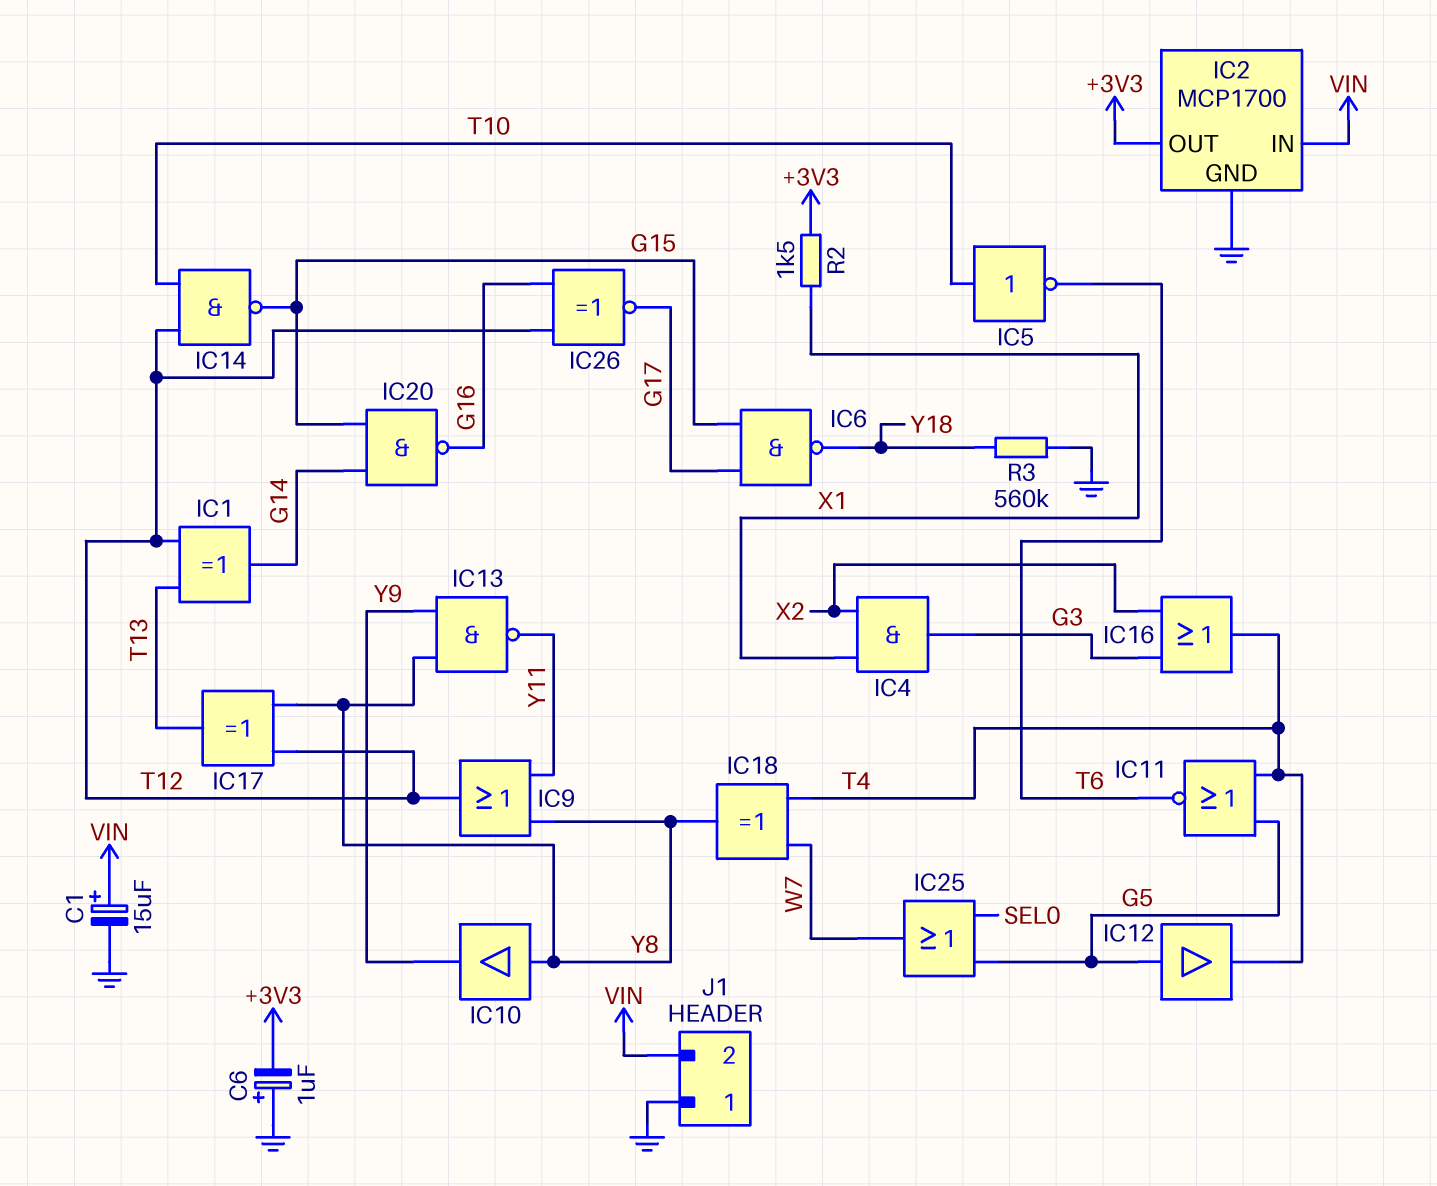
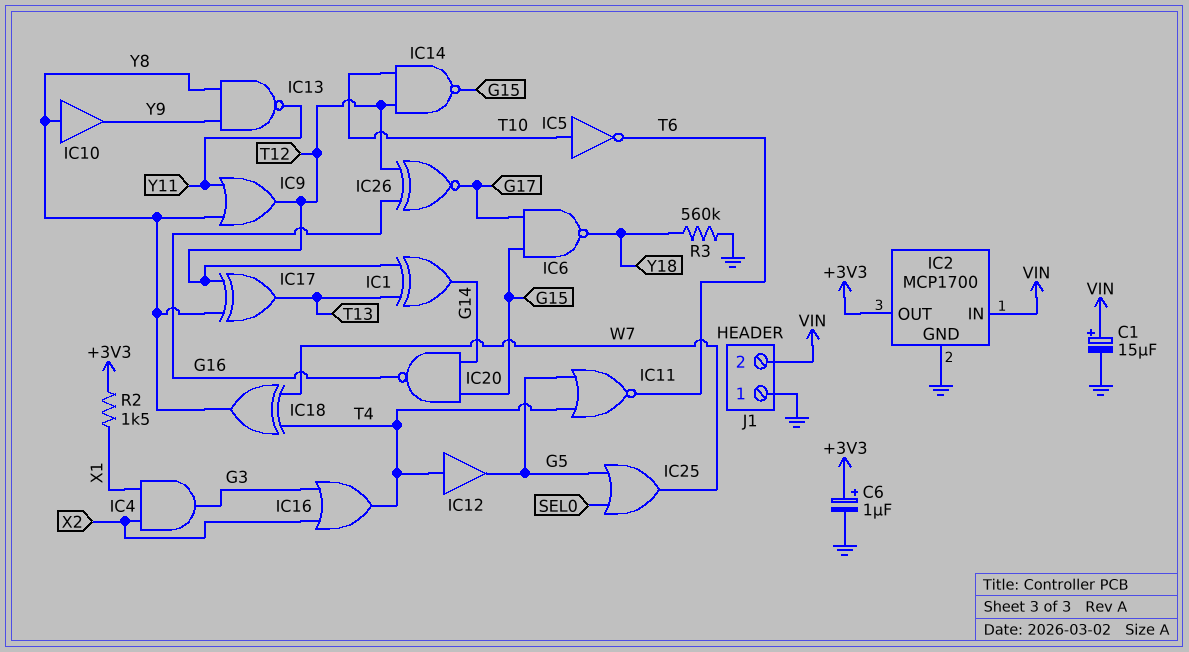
C6: 1uF (plus GND, minus +3V3) -> 1uF (plus +3V3, minus GND)
IC12: buffer (in G5, out T4) -> buffer (in T4, out G5)

